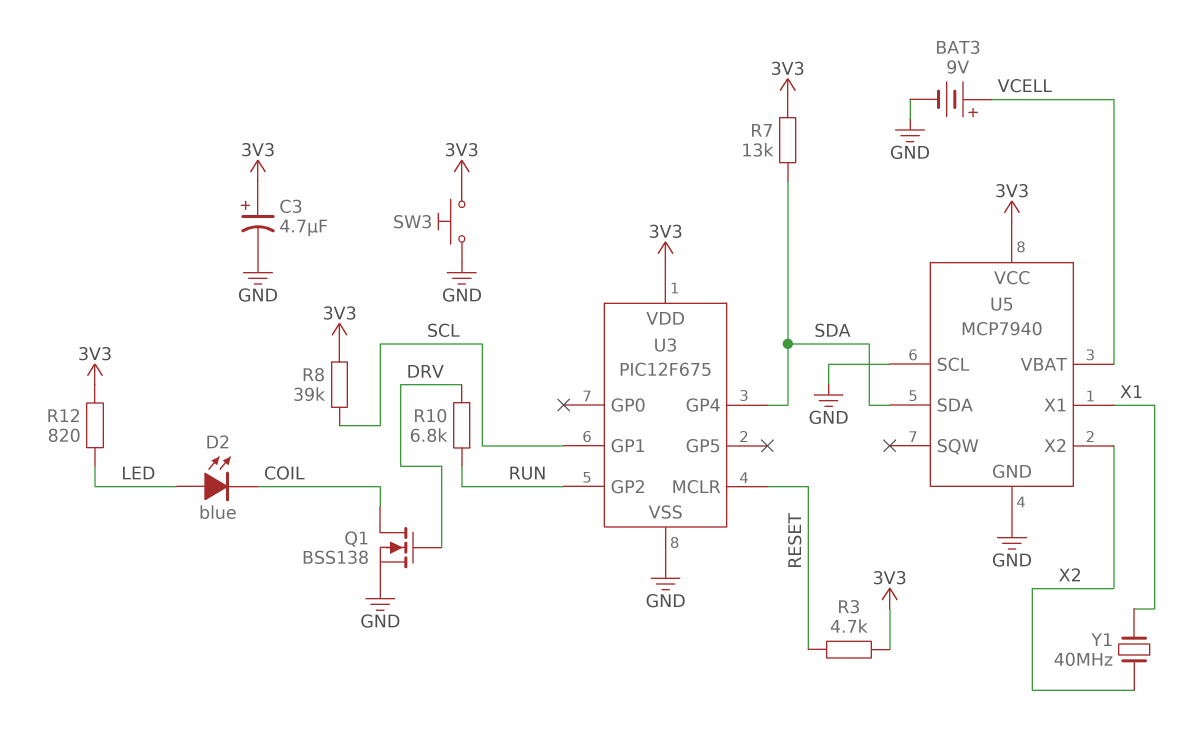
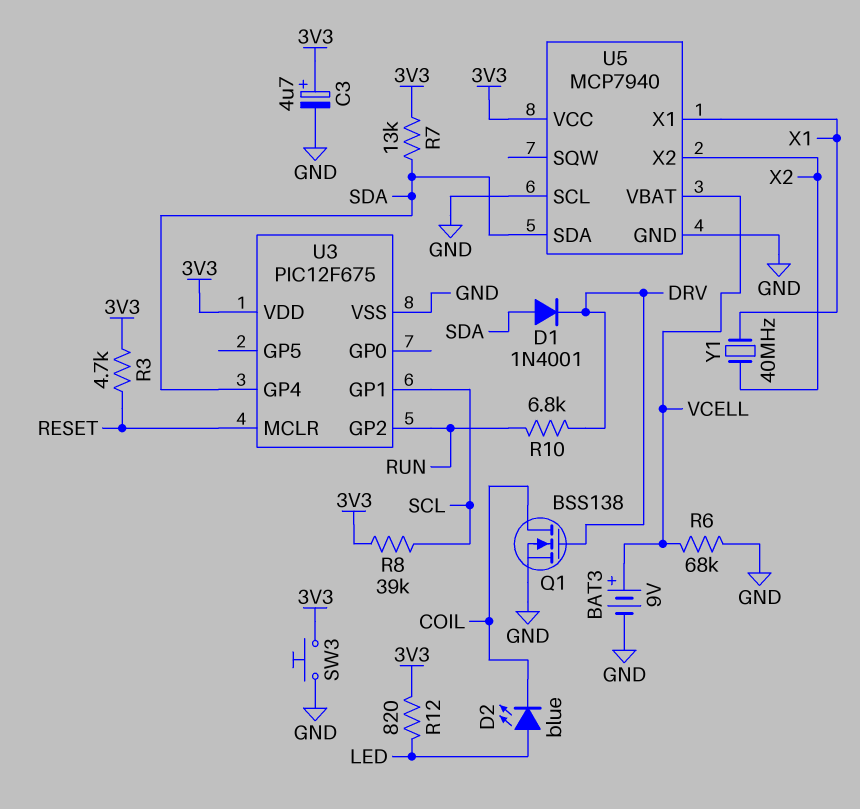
D1: none -> diode 1N4001 (A SDA, K DRV)
R6: none -> 68k (GND, VCELL)

